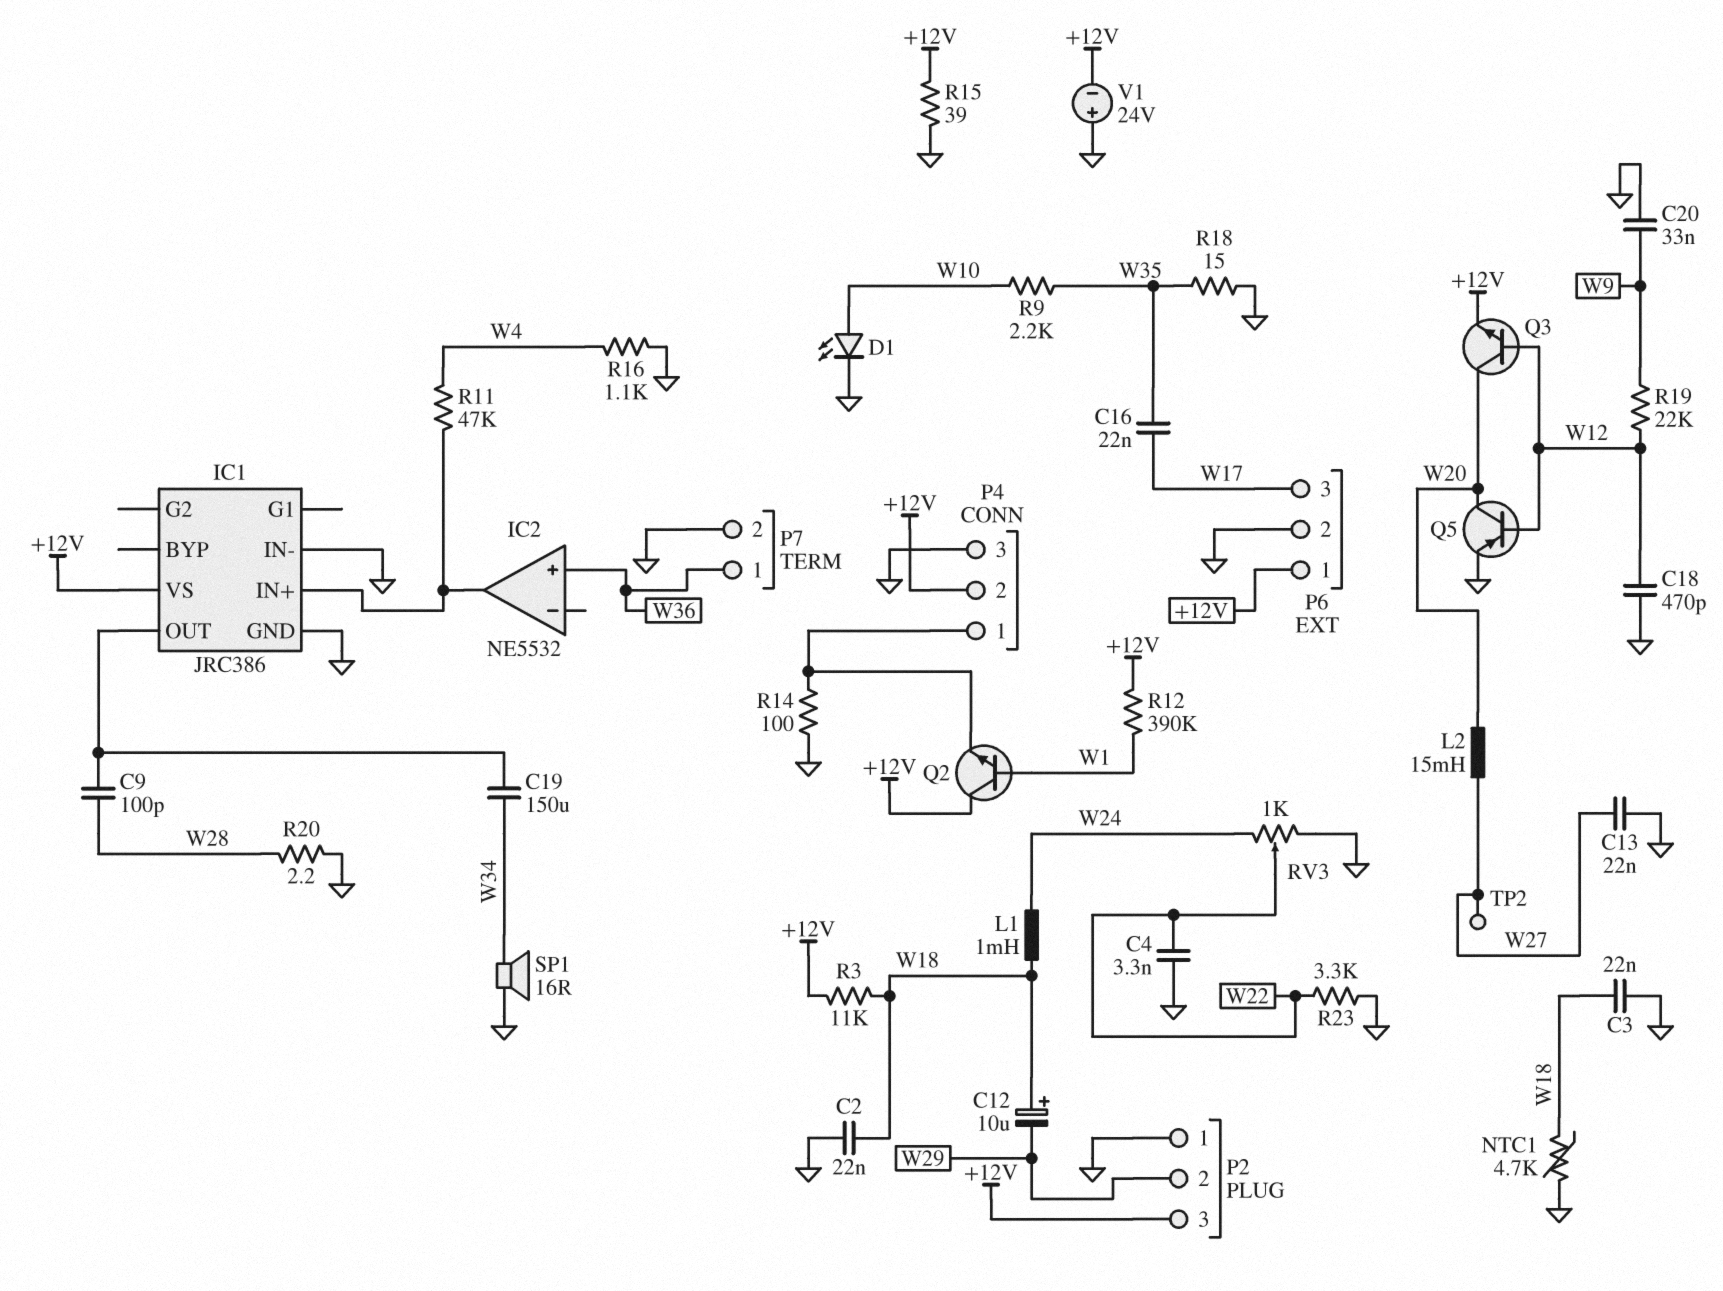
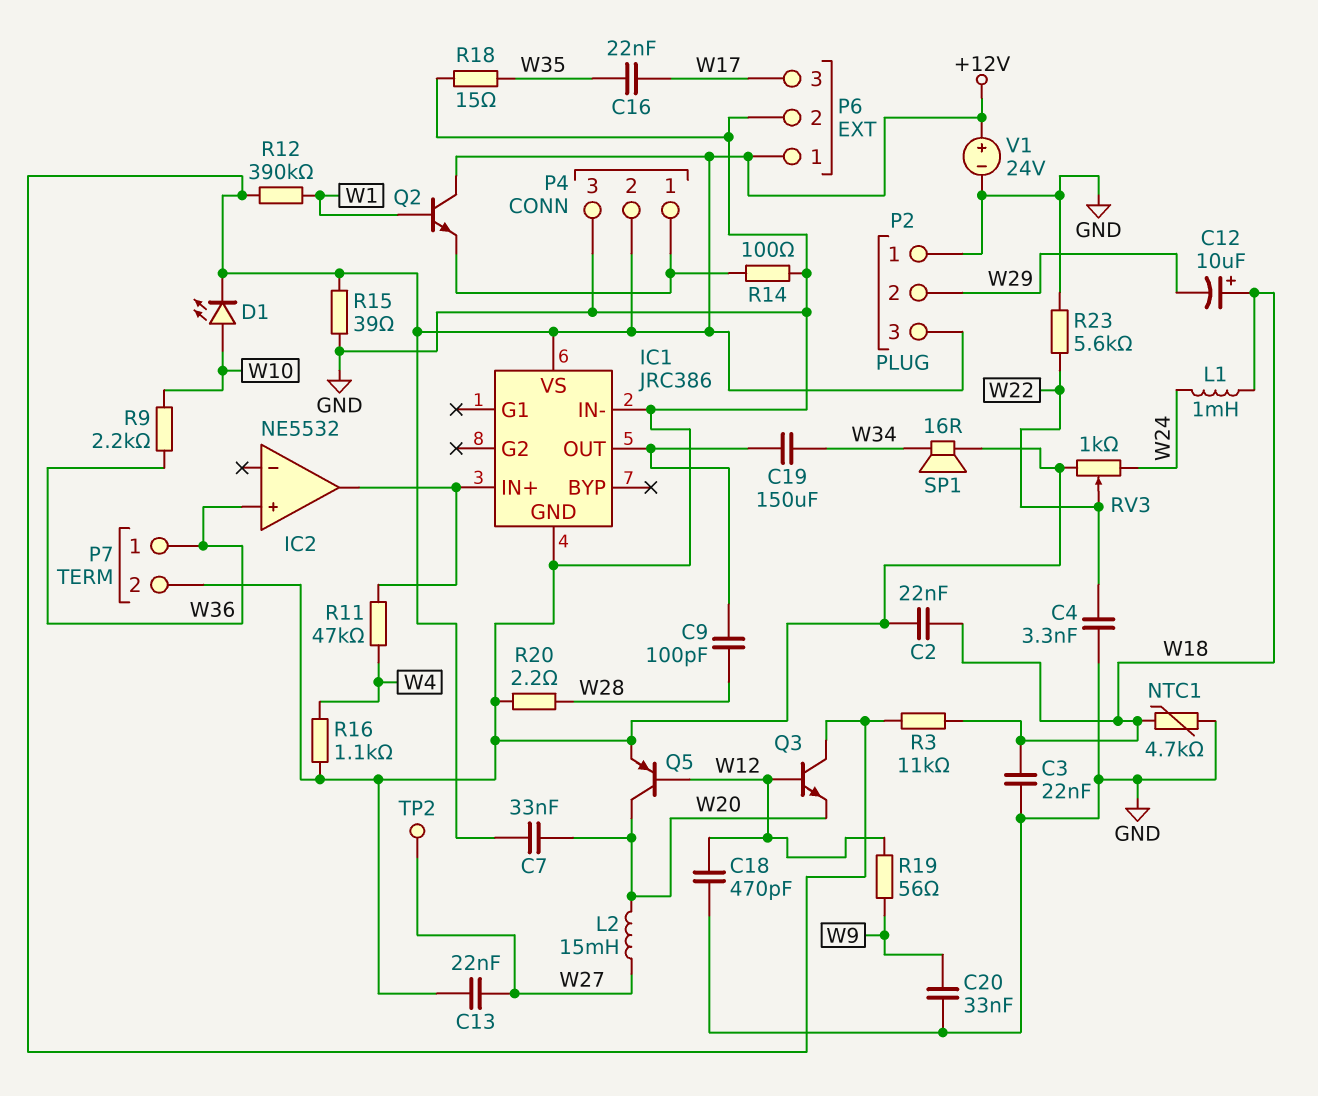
C7: none -> 33nF (+12V, W20)
D1: LED (A W10, K GND) -> LED (A W10, K +12V)
Q3: NPN (B W12, C W20, E +12V) -> NPN (B W12, C +12V, E W20)
R9: 2.2k (W10, W35) -> 2.2k (W10, W36)
R19: 22k (W9, W12) -> 56 (W9, W12)
R23: 3.3k (GND, W22) -> 5.6k (GND, W22)
V1: 24V (plus GND, minus +12V) -> 24V (plus +12V, minus GND)

